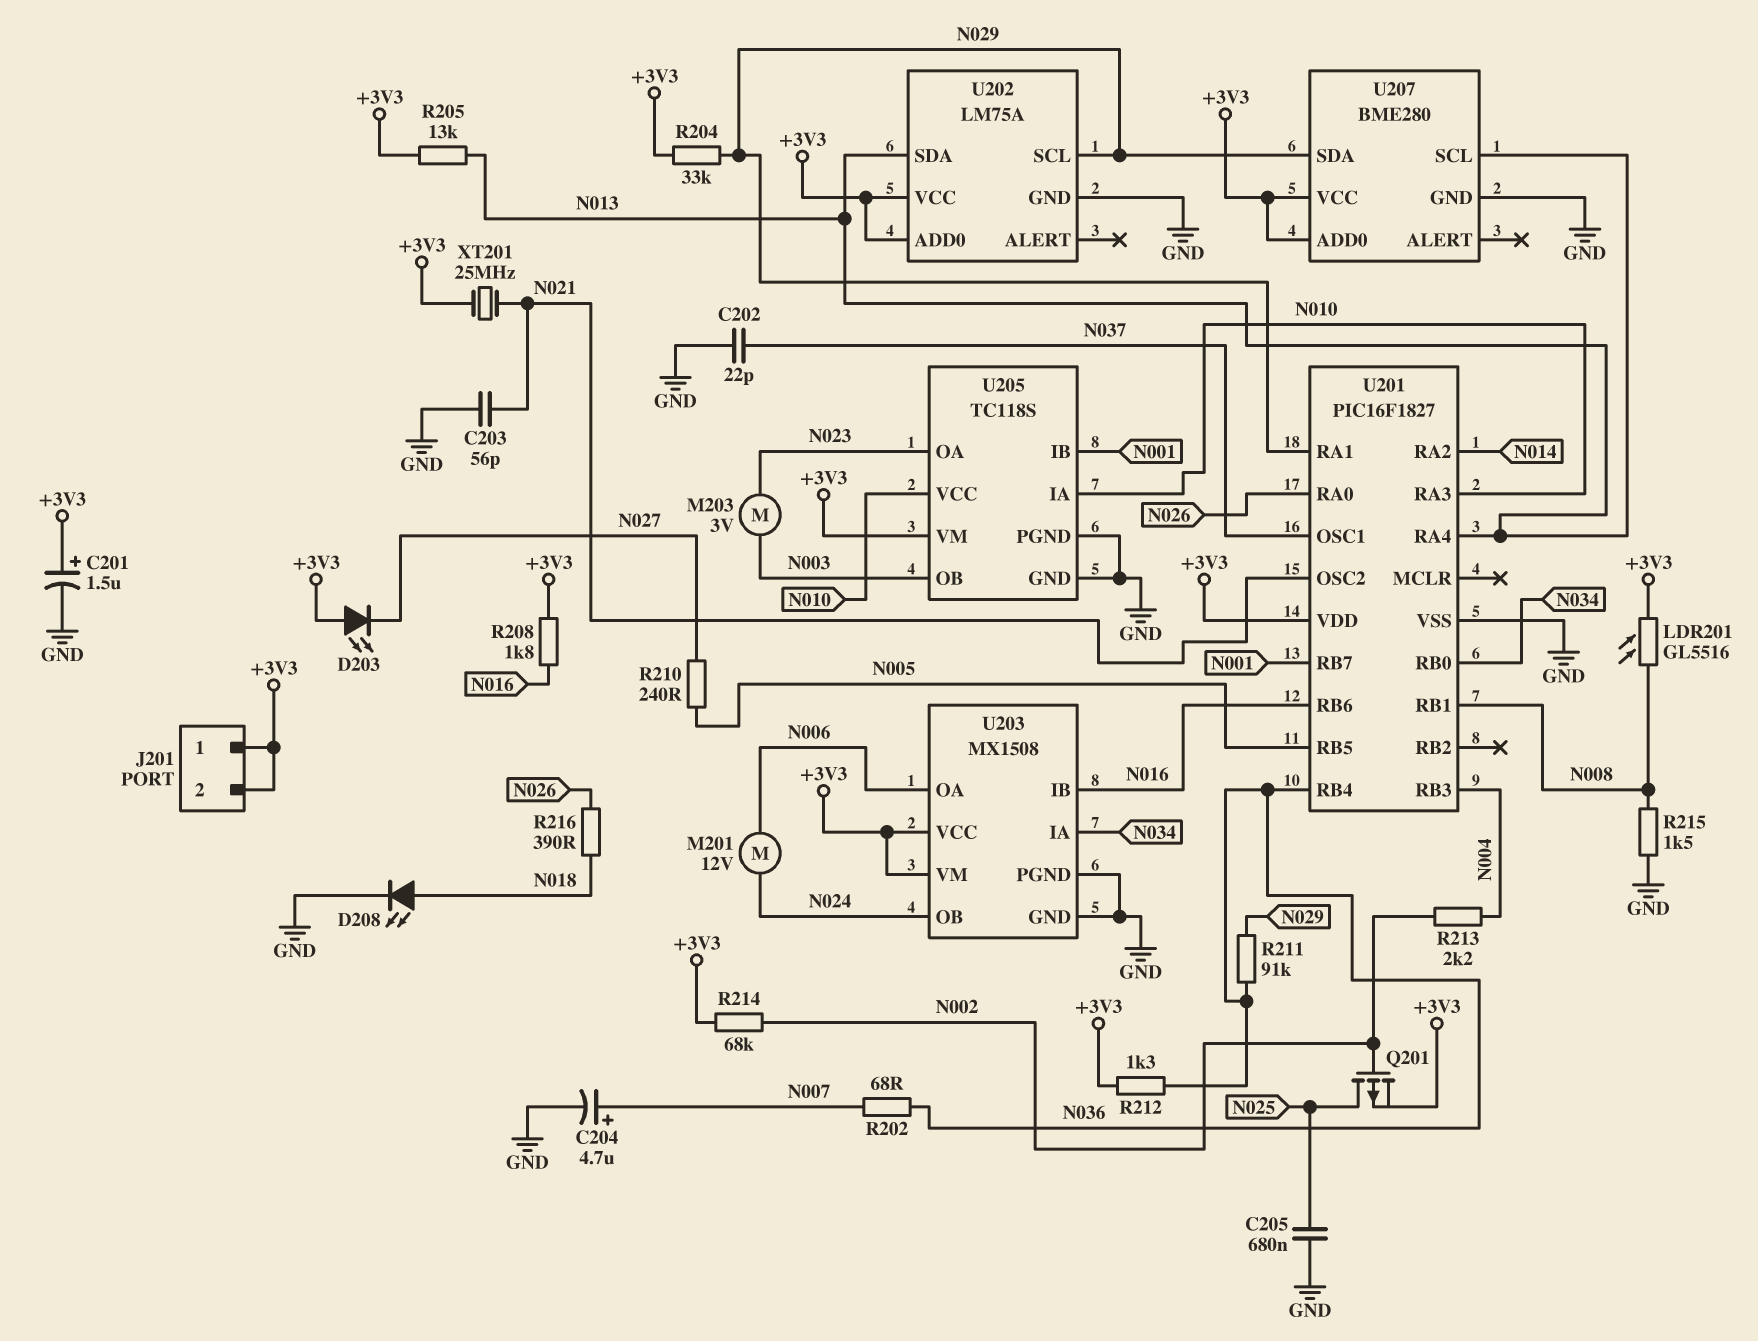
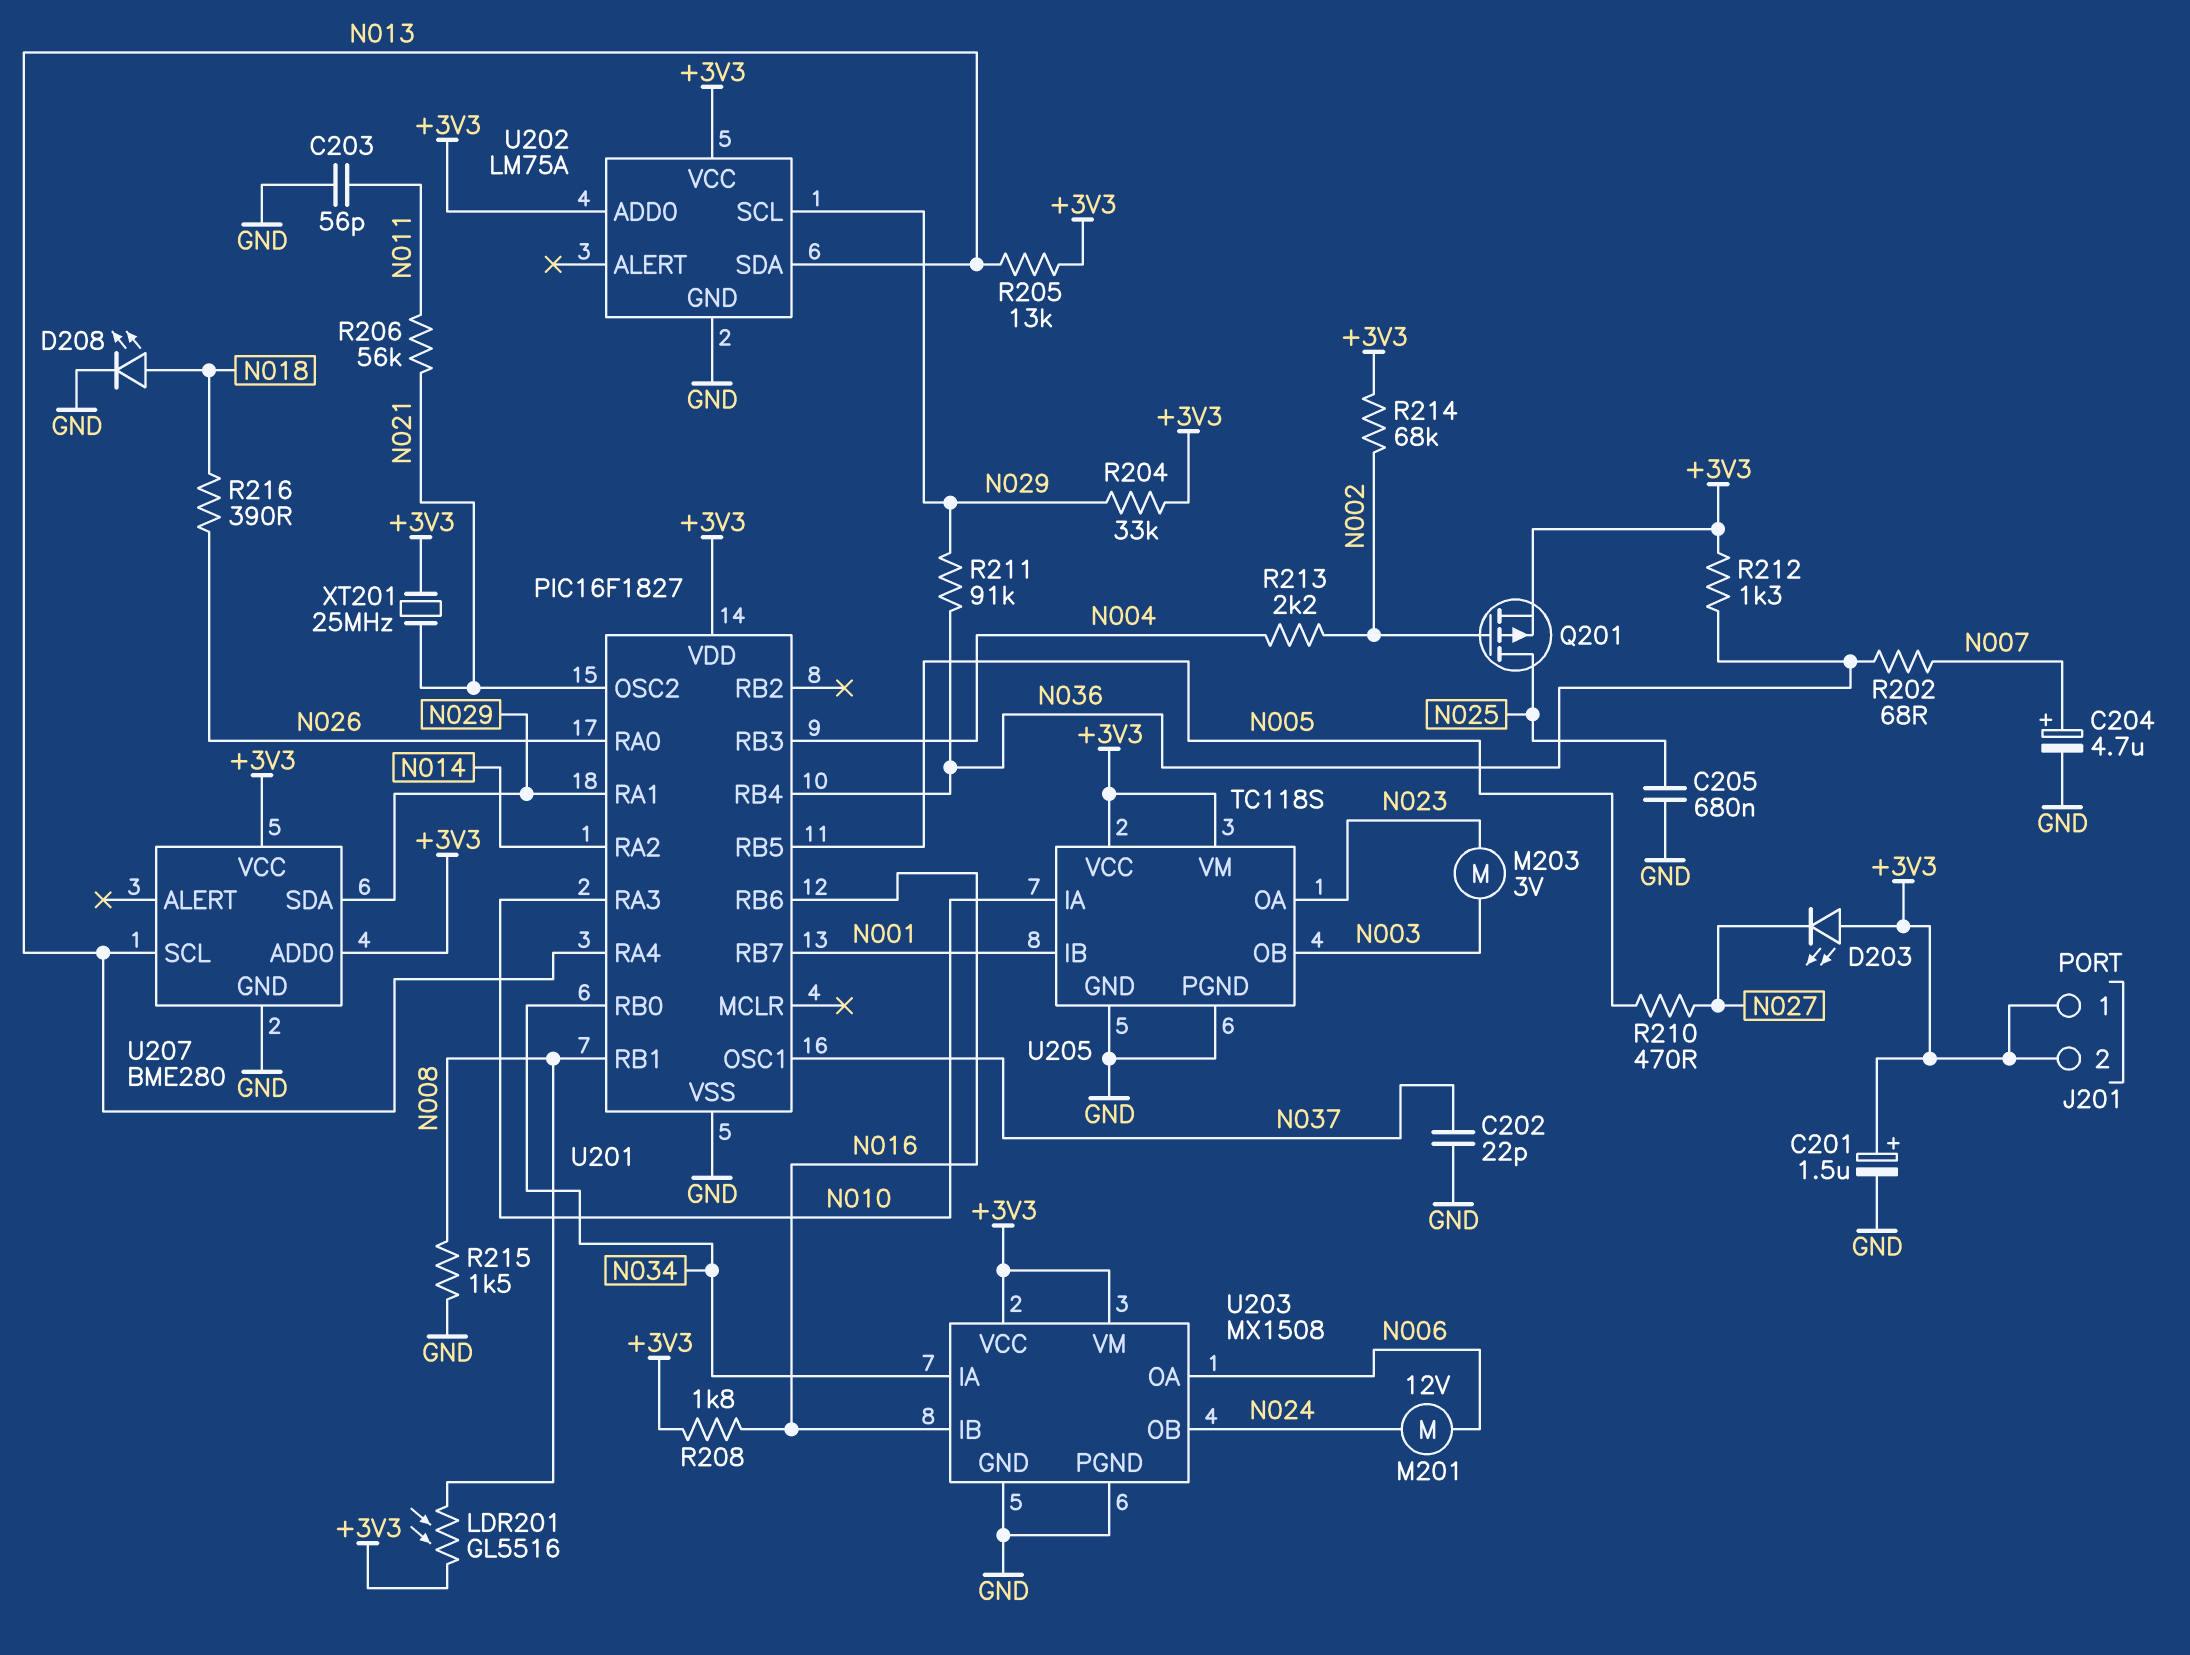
C203: 56pF (GND, N021) -> 56pF (GND, N011)
R206: none -> 56k (N011, N021)
R210: 240 (N005, N027) -> 470 (N005, N027)
U205 pin VCC: N010 -> +3V3

